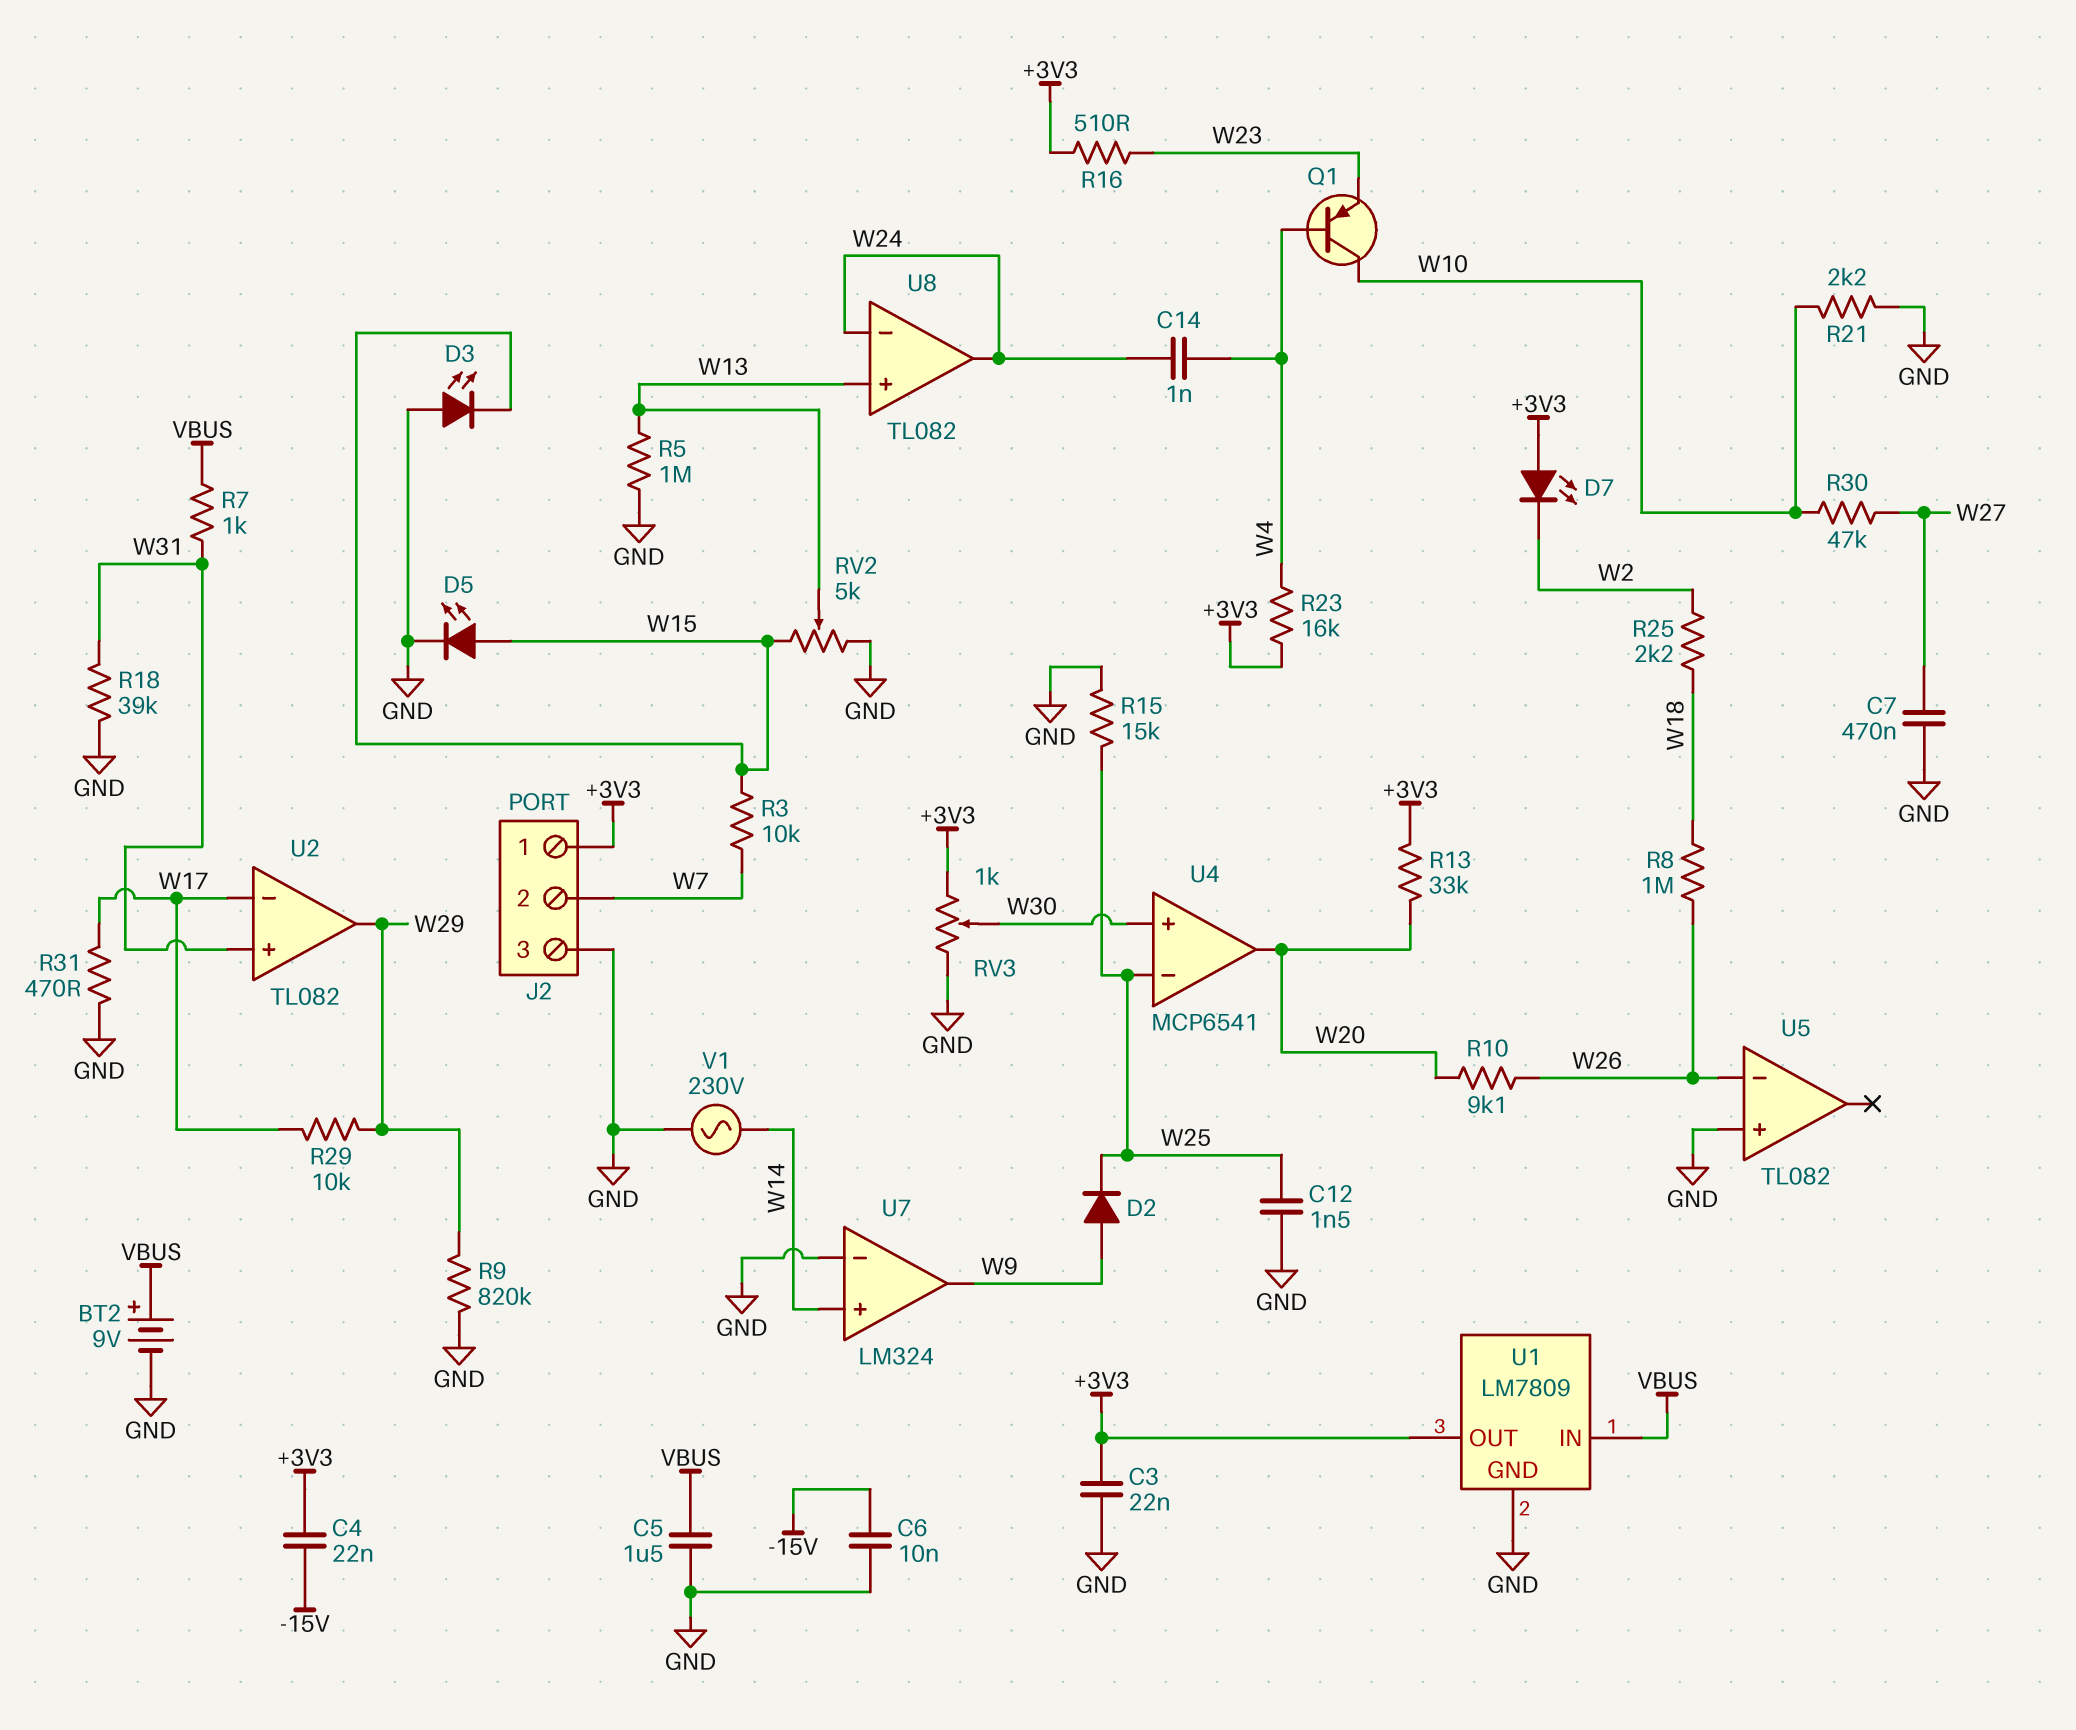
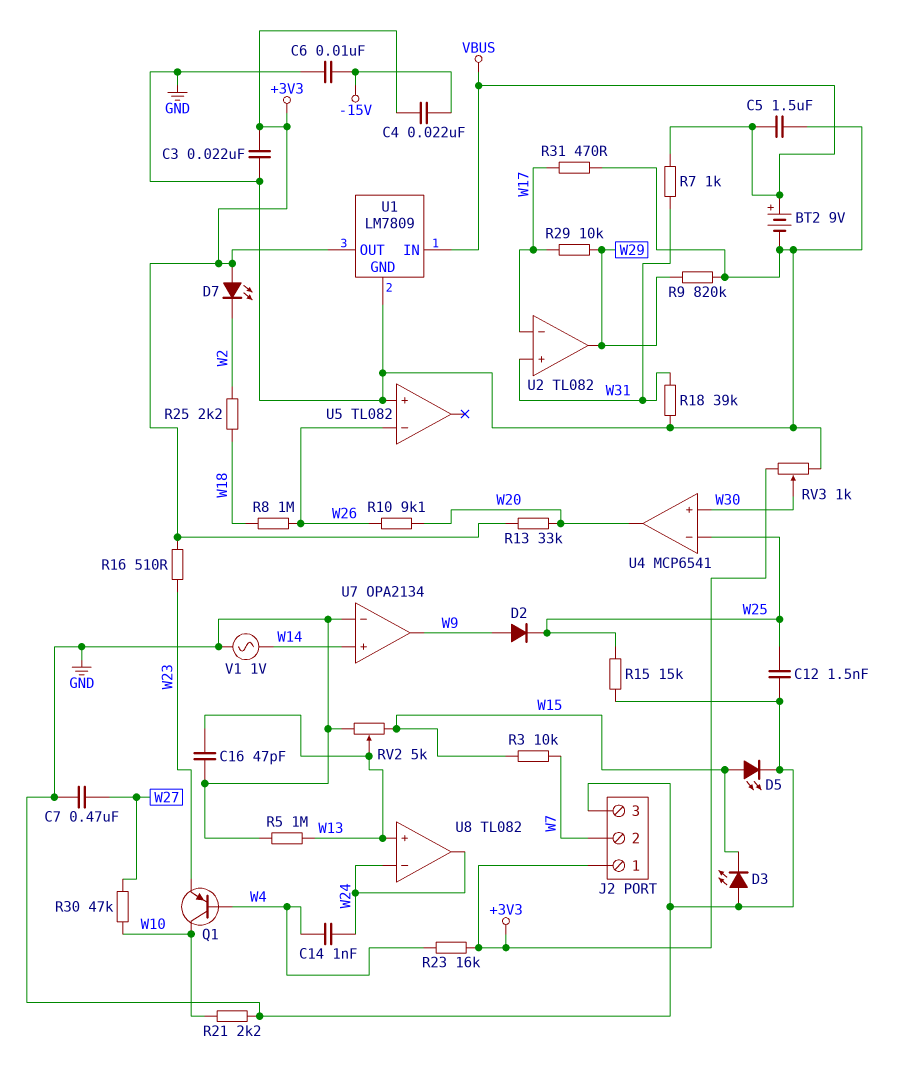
C16: none -> 47pF (GND, W13)
U7: LM324 -> OPA2134
V1: AC 230V (GND, W14) -> AC 1V (GND, W14)

